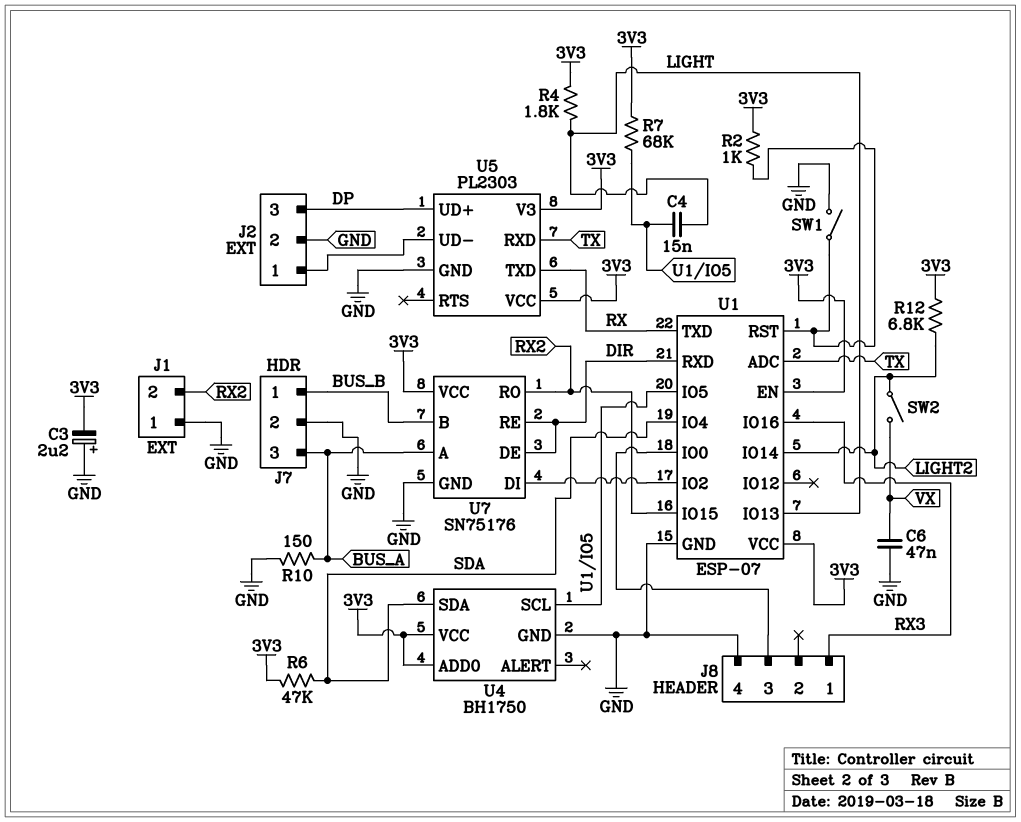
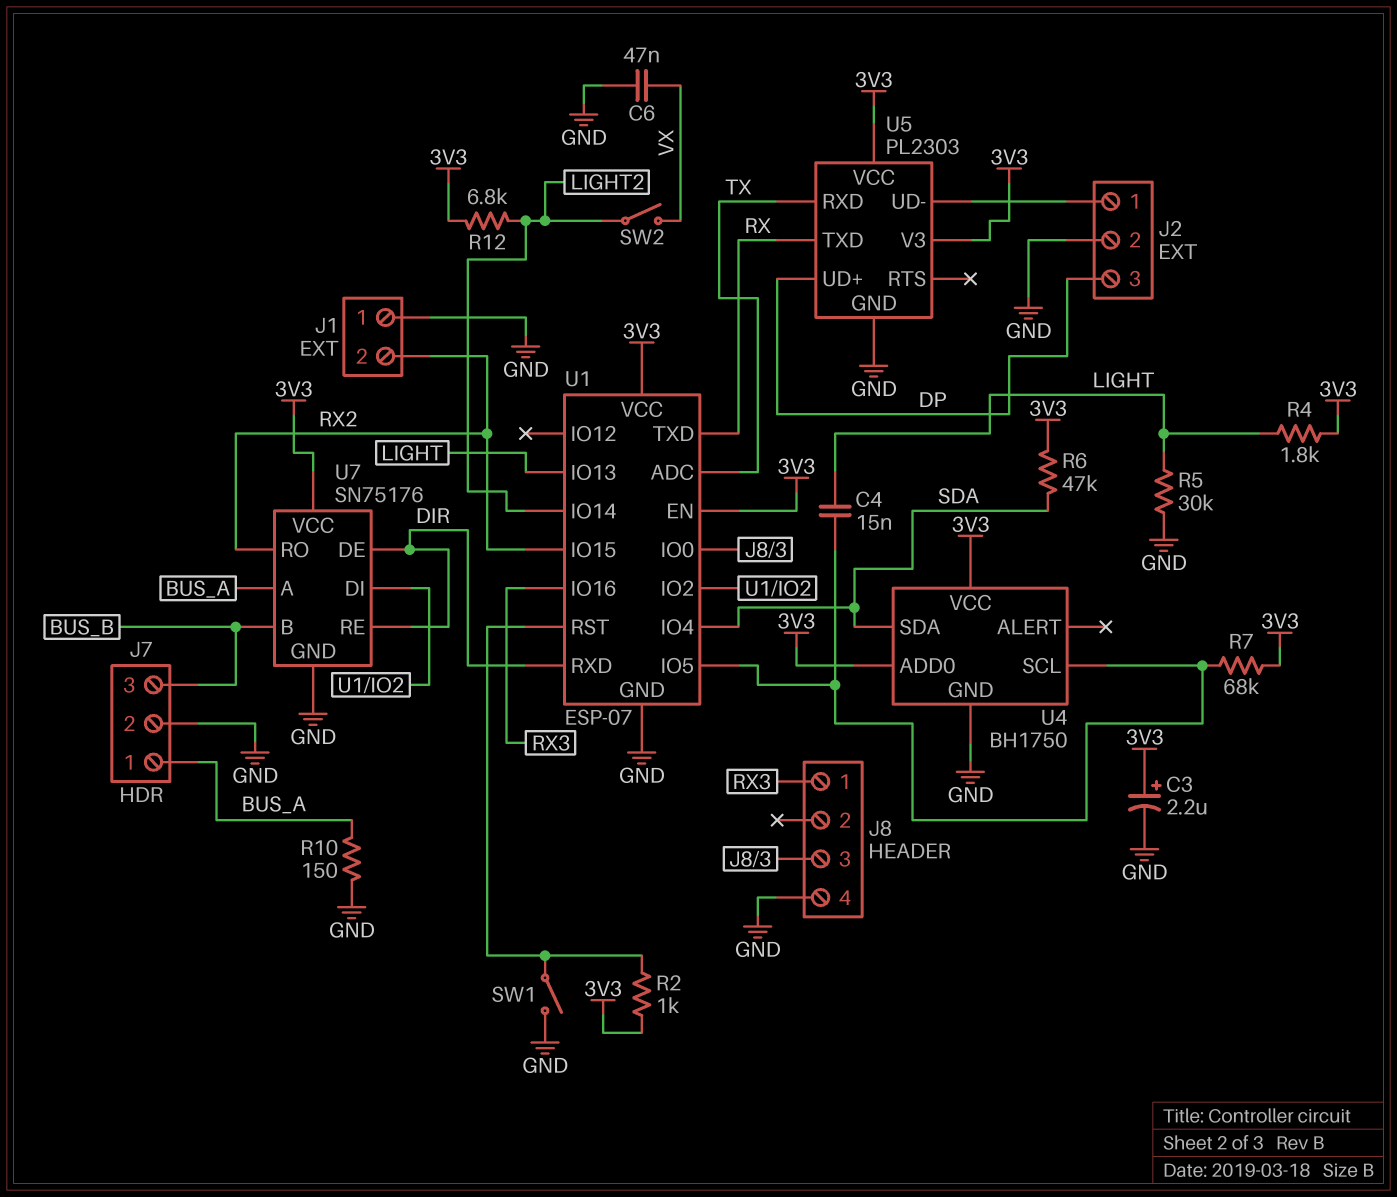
C3: 2.2uF (plus GND, minus 3V3) -> 2.2uF (plus 3V3, minus GND)
J7 pin 1: BUS_B -> BUS_A
J7 pin 3: BUS_A -> BUS_B
R5: none -> 30k (GND, LIGHT)

